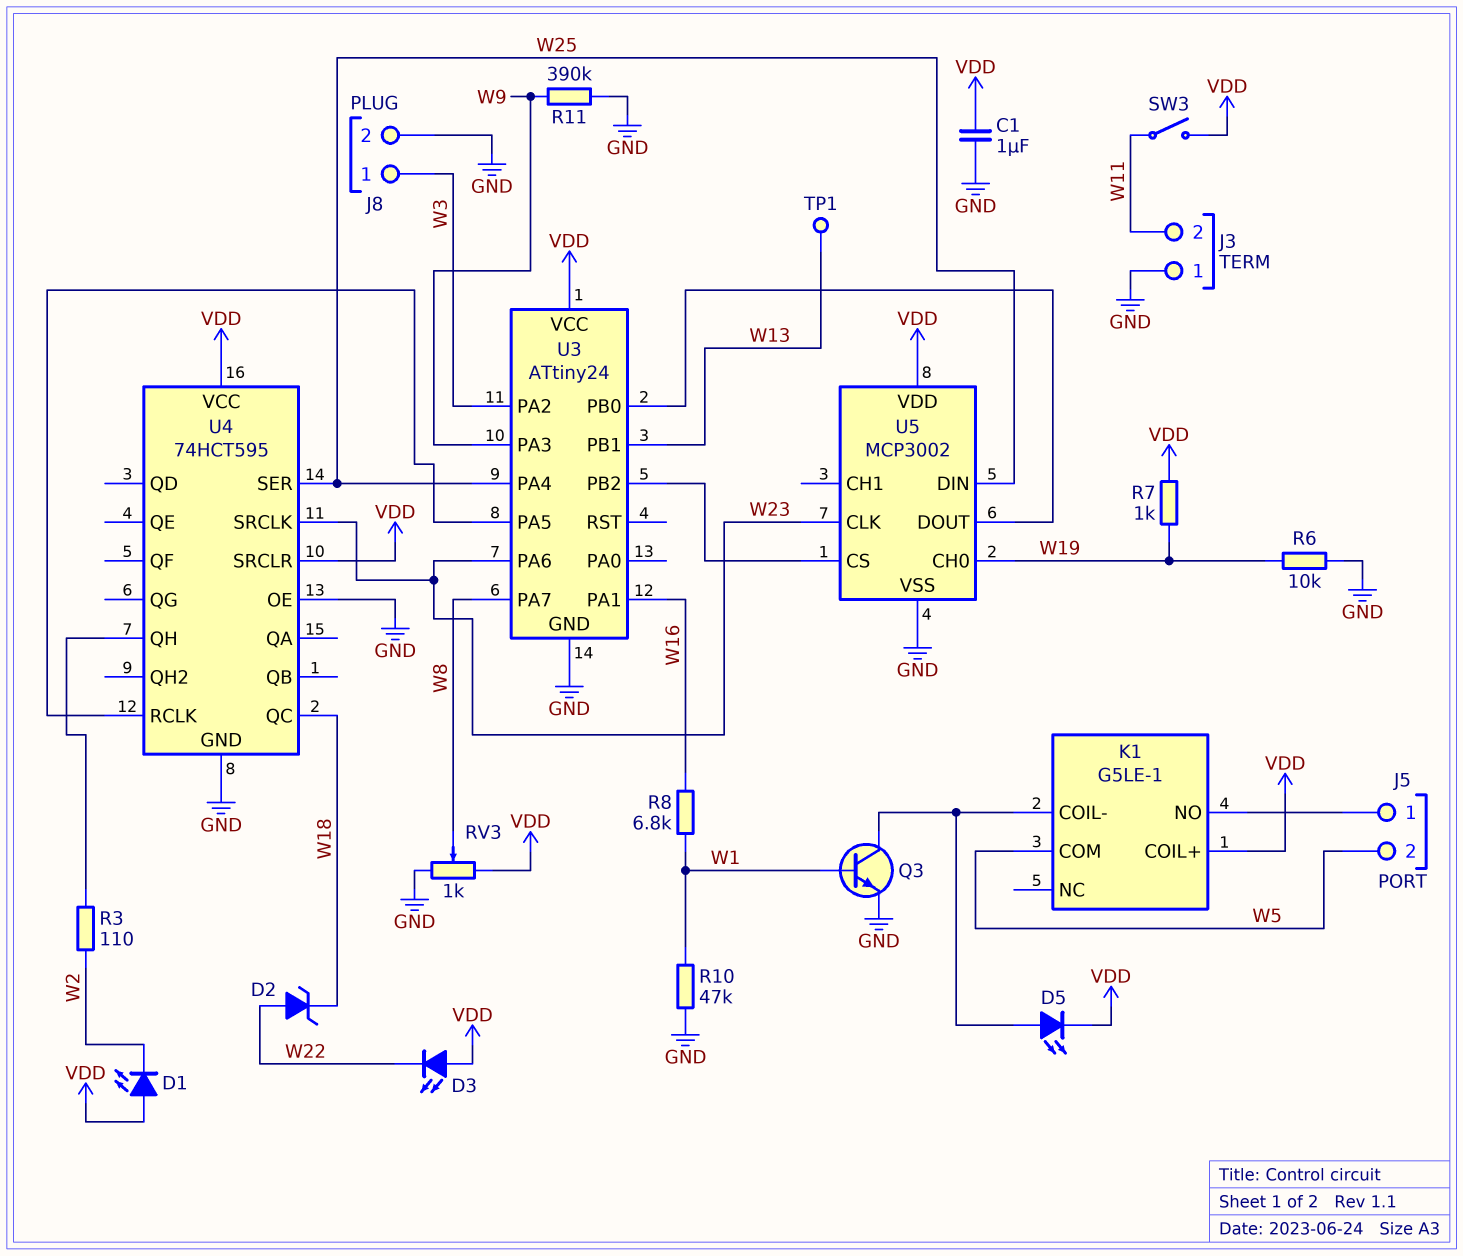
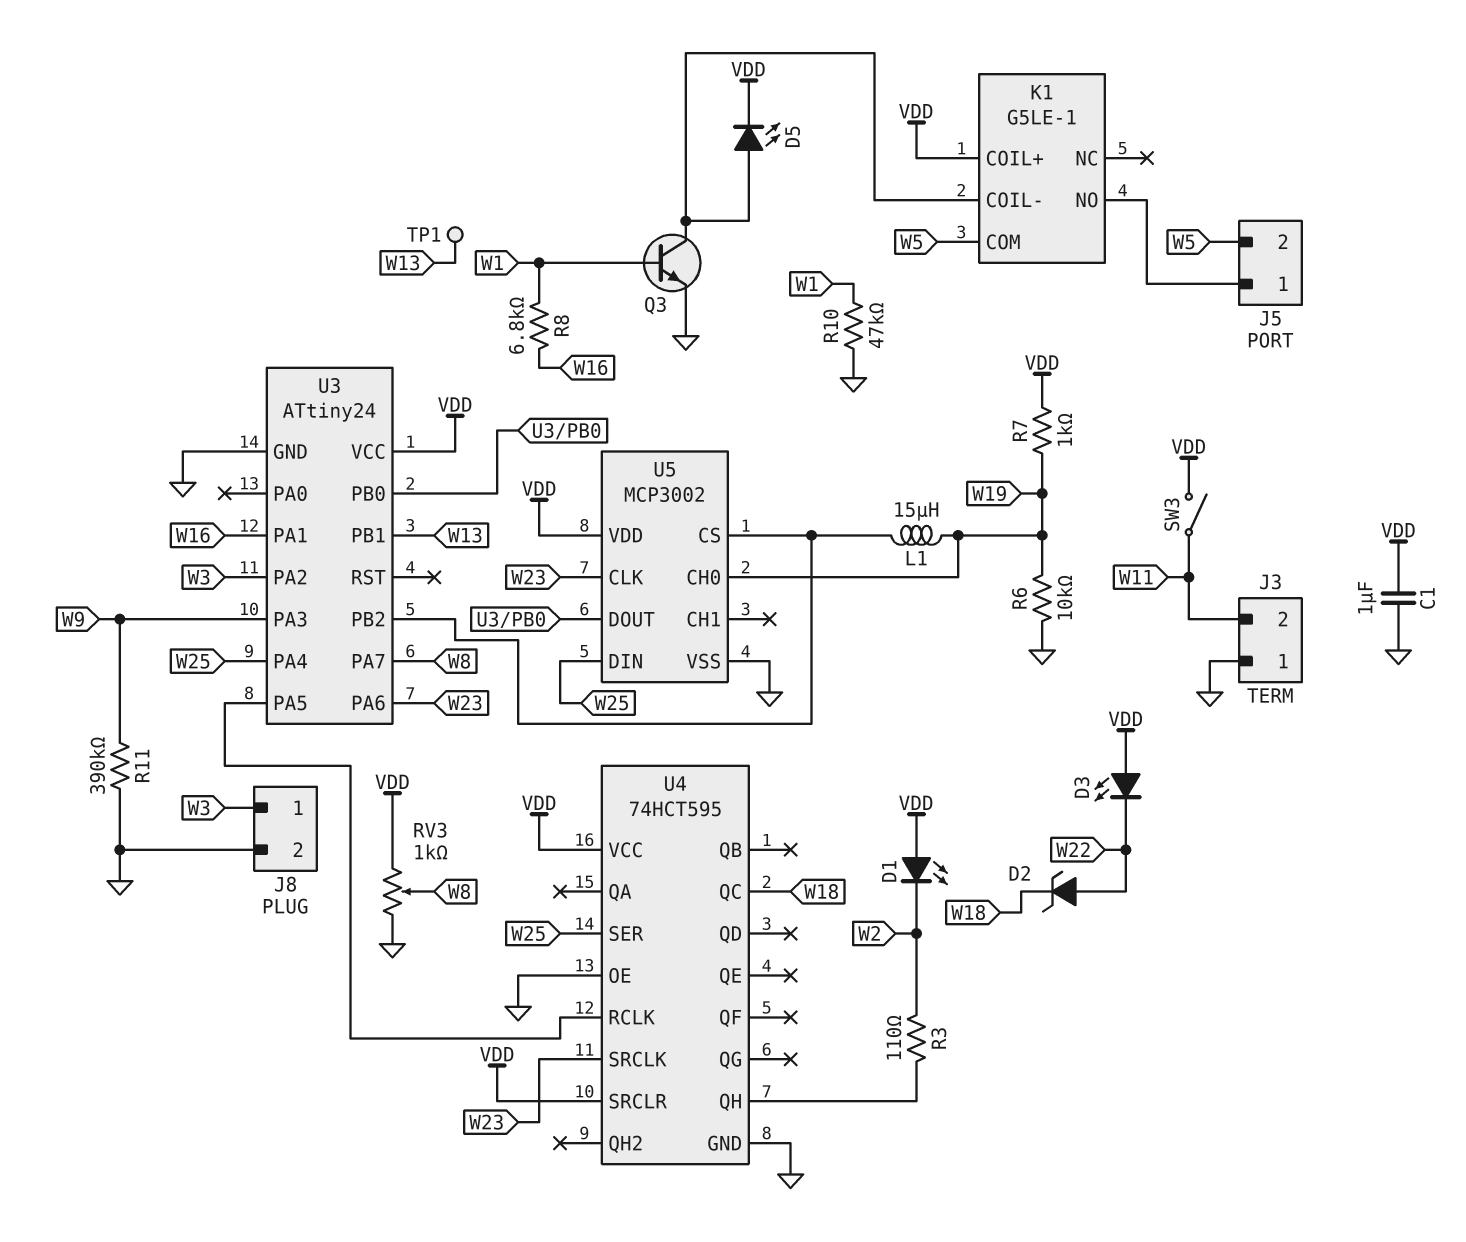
L1: none -> 15uH (U3/PB2, W19)

